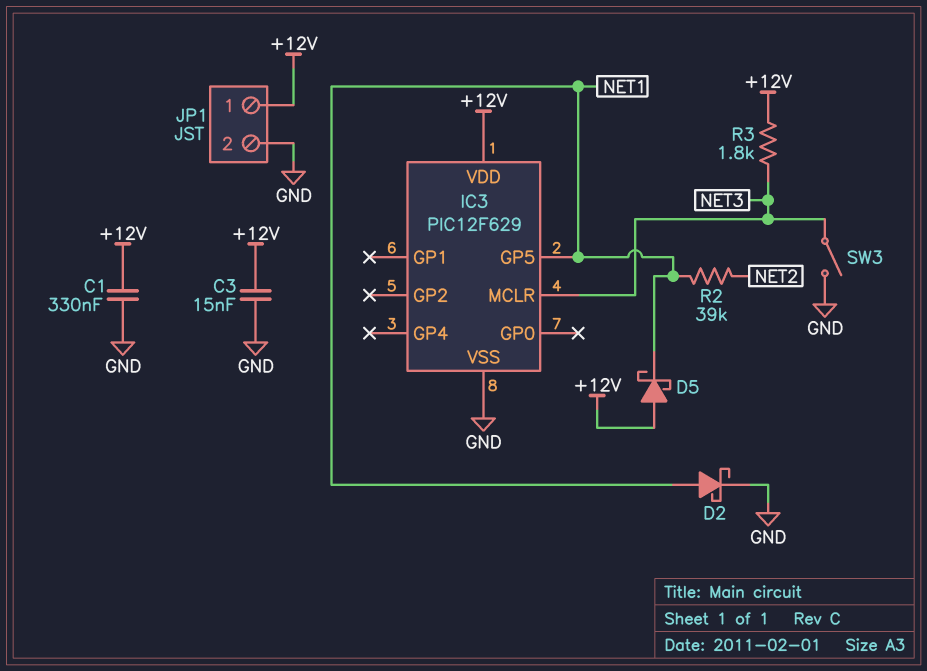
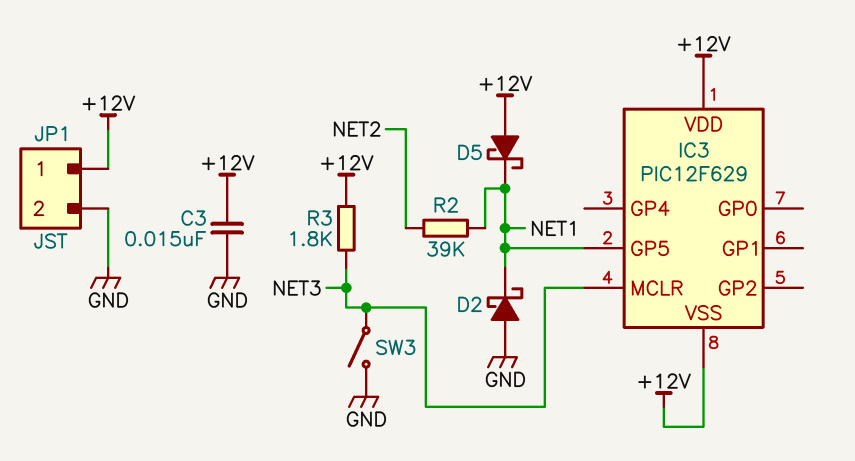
C1: 330nF (+12V, GND) -> none
D2: schottky (A NET1, K GND) -> schottky (A GND, K NET1)
IC3 pin VSS: GND -> +12V

